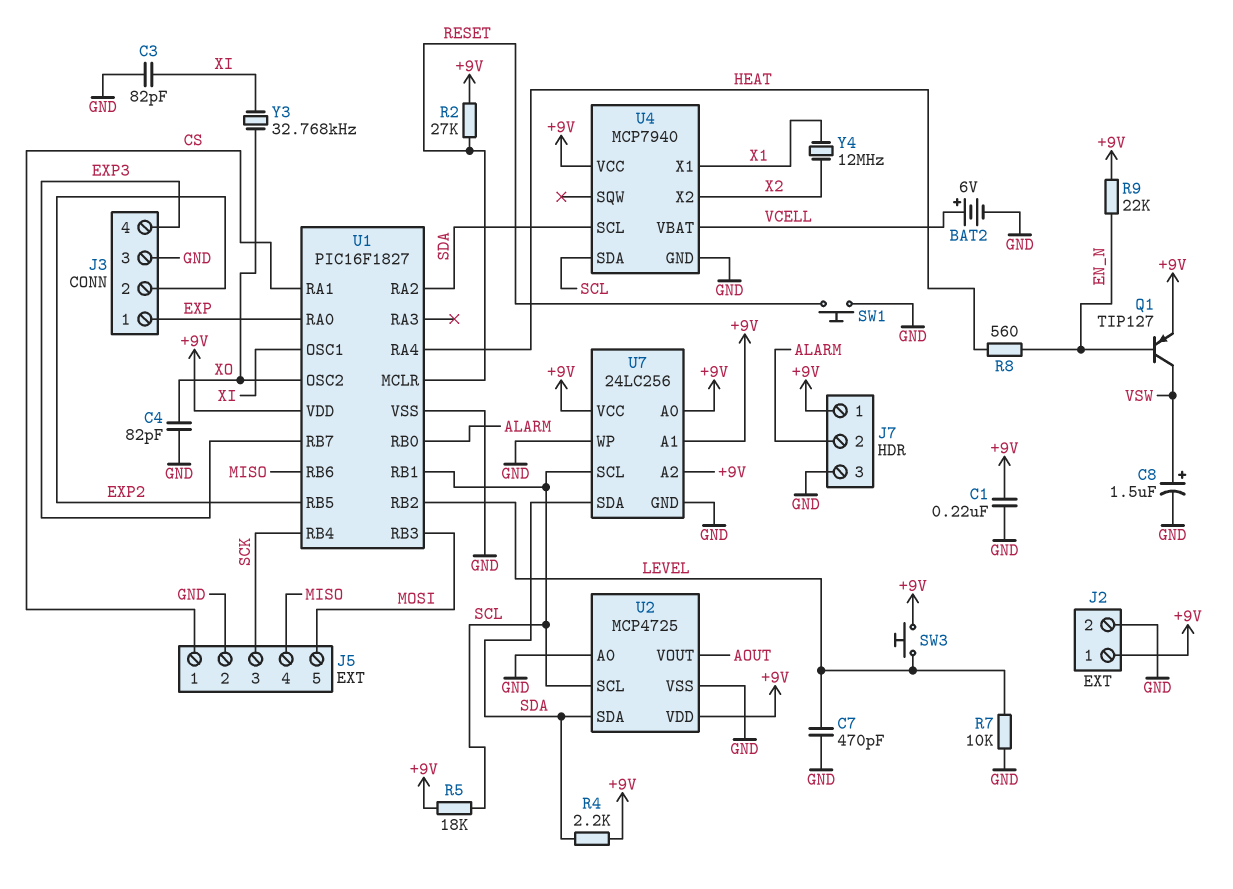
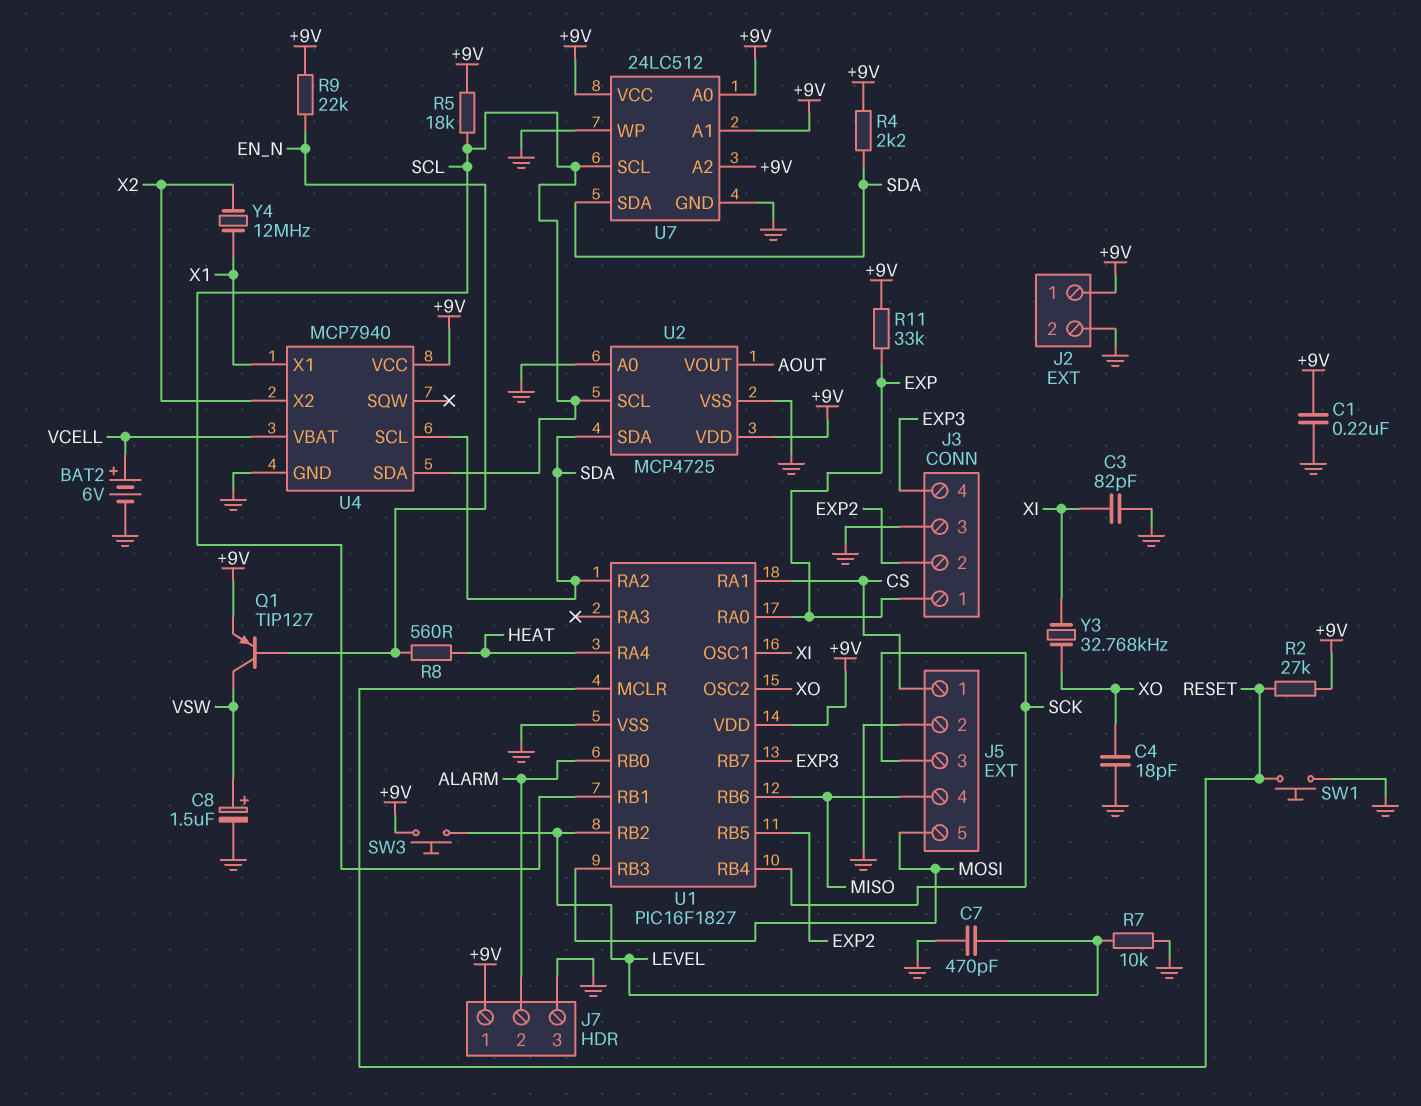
C4: 82pF (GND, XO) -> 18pF (GND, XO)
R11: none -> 33k (+9V, EXP)
U7: 24LC256 -> 24LC512

